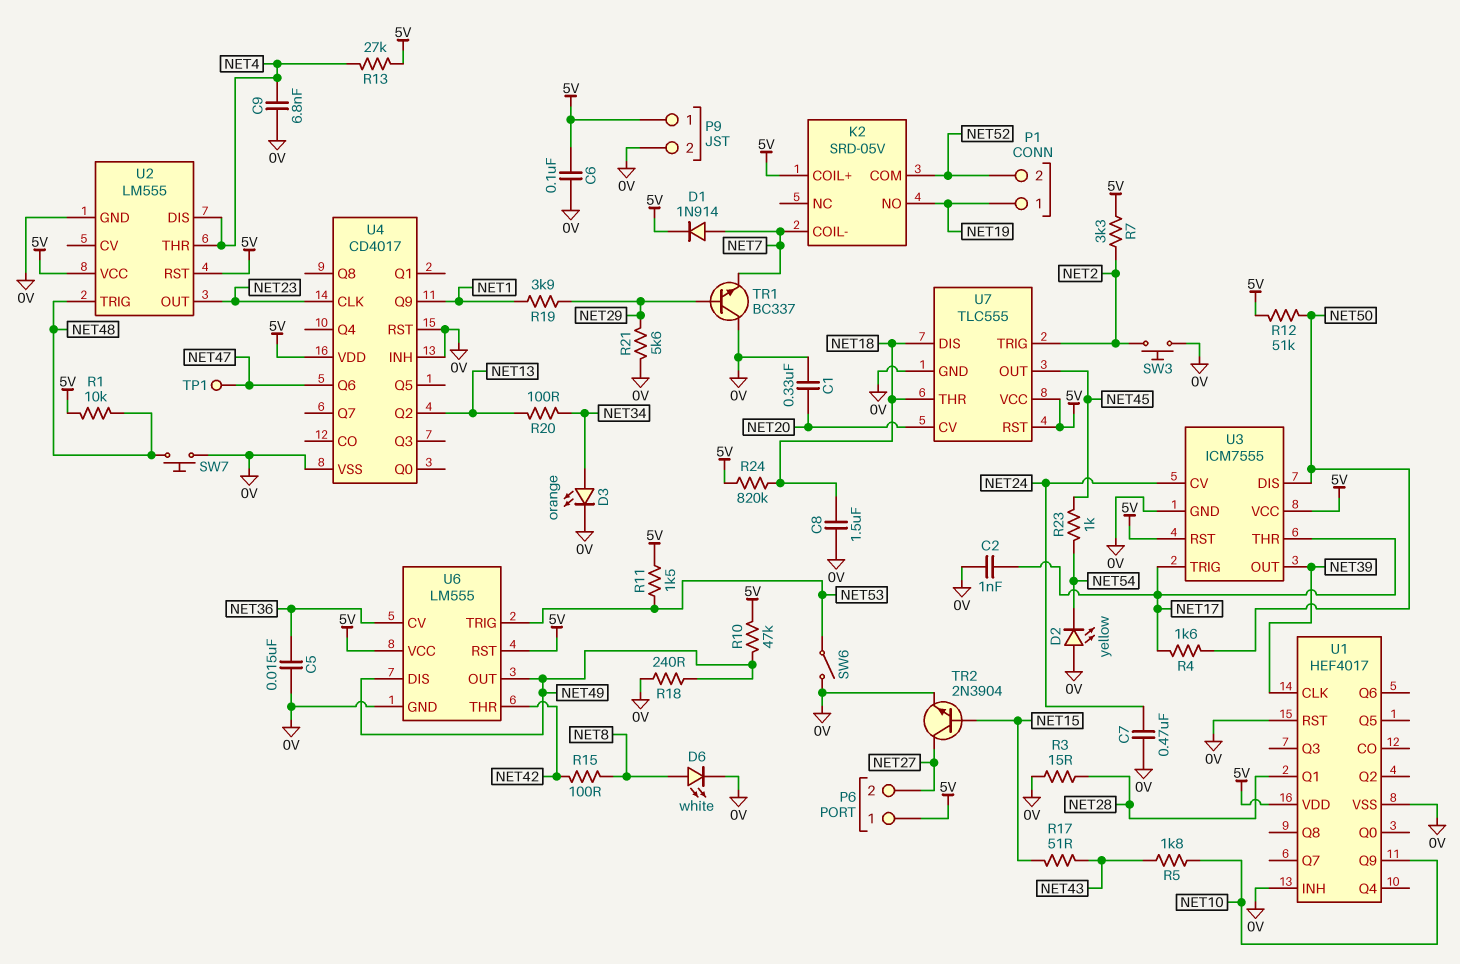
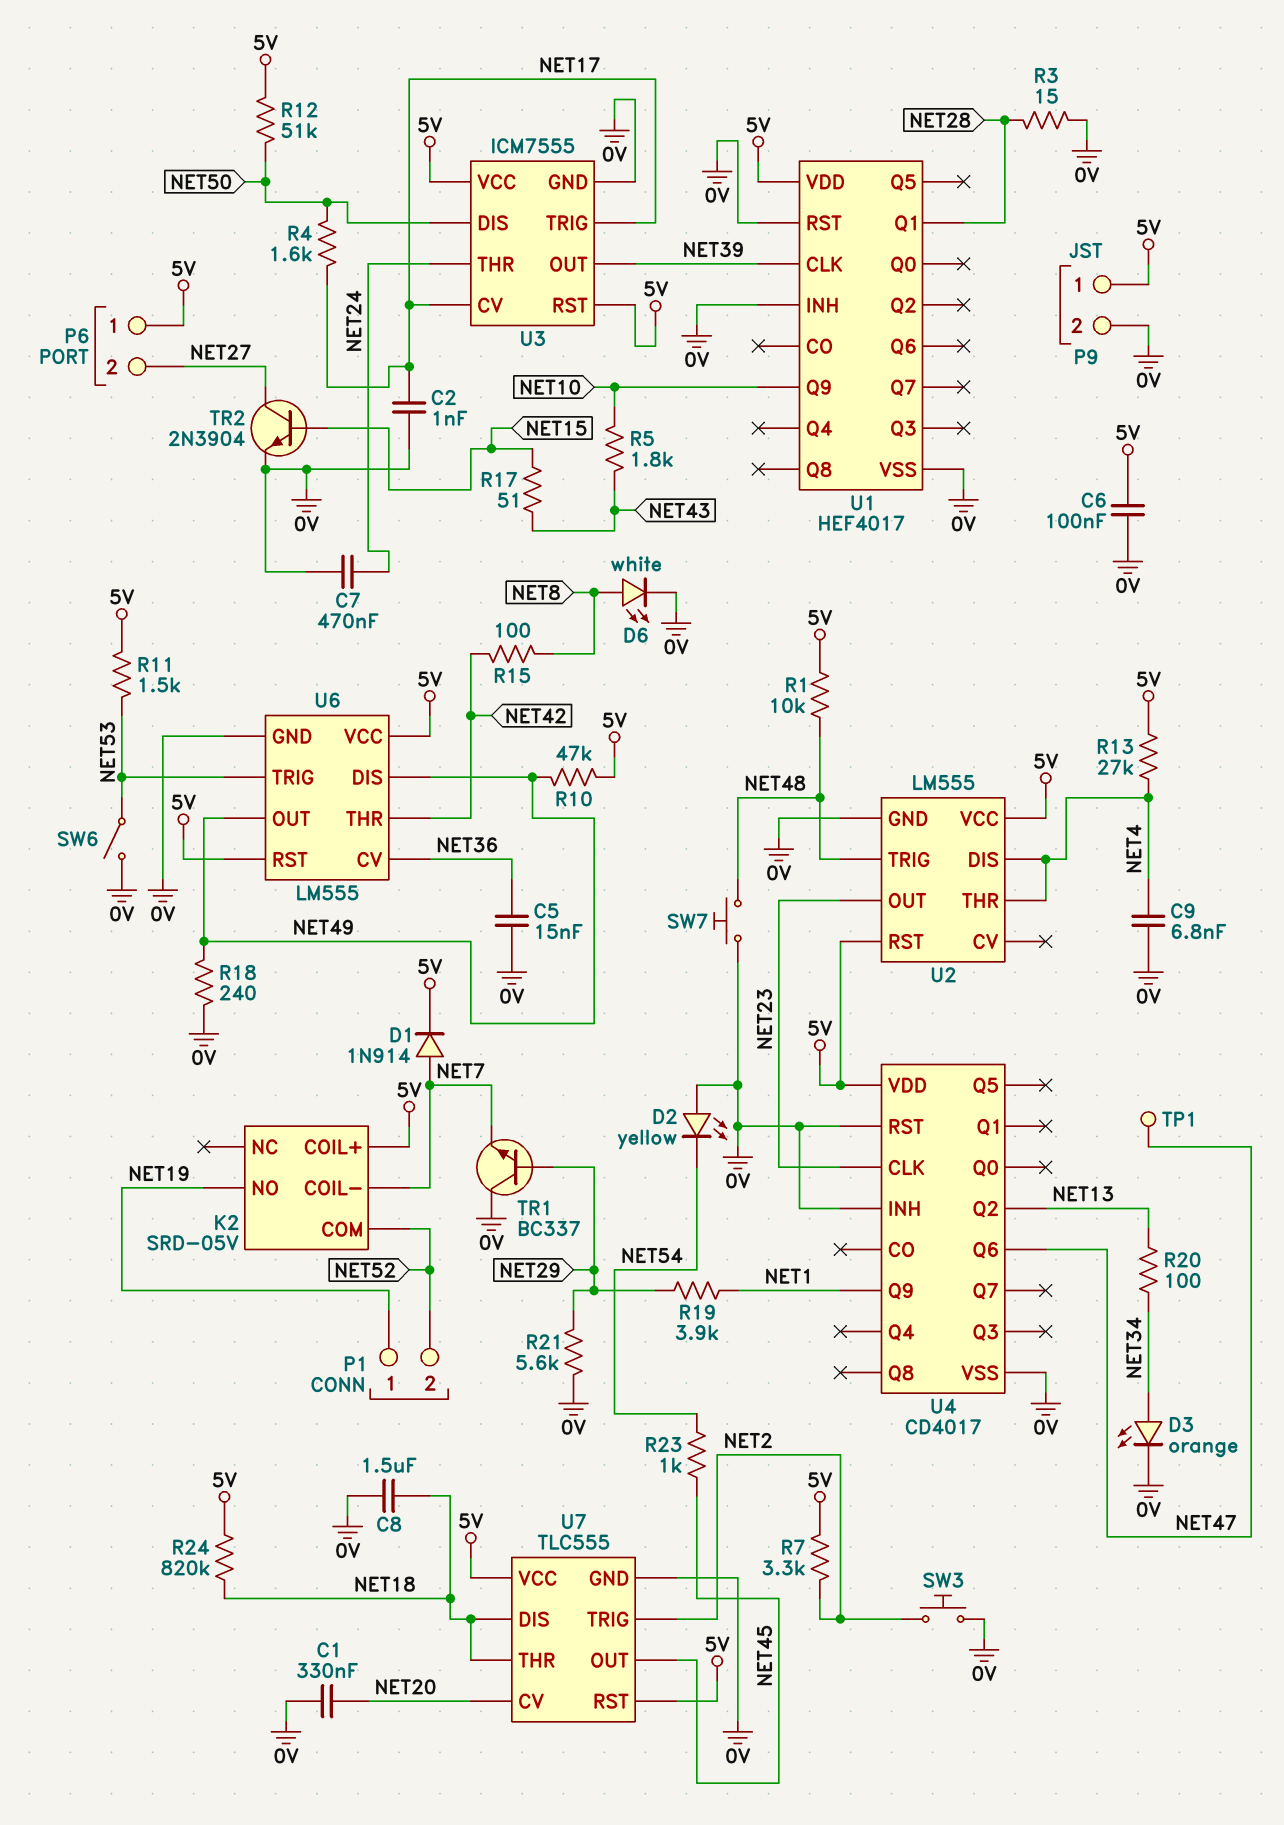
U3 pin CV: NET24 -> NET17
U3 pin THR: NET17 -> NET24

